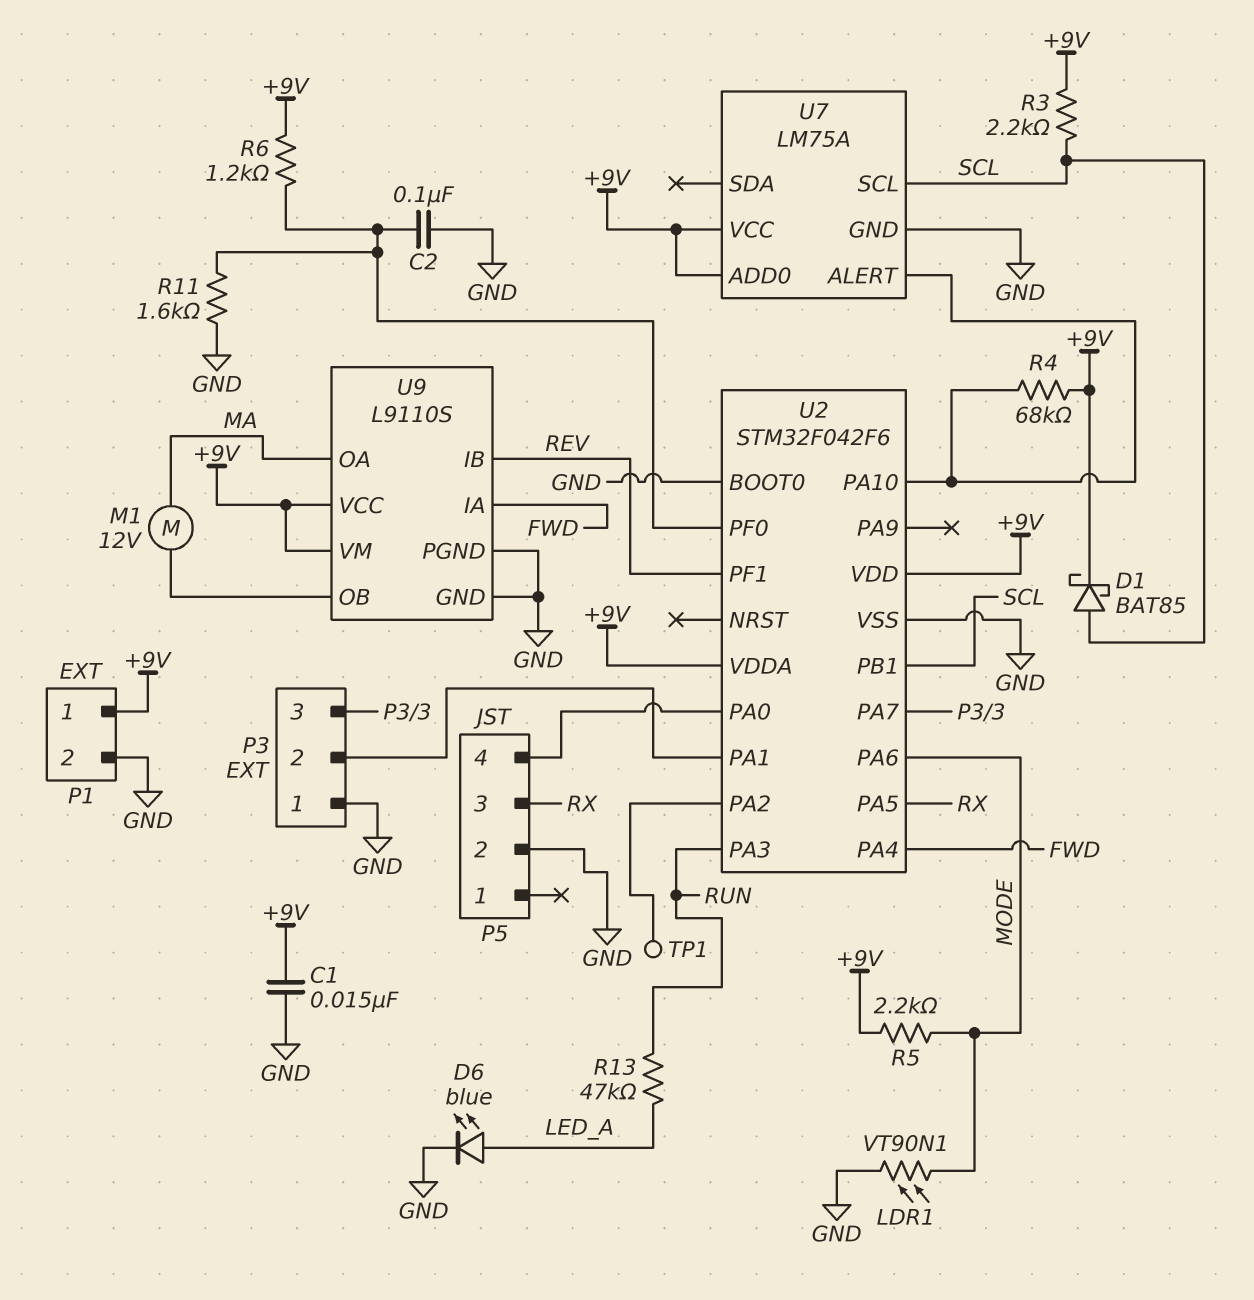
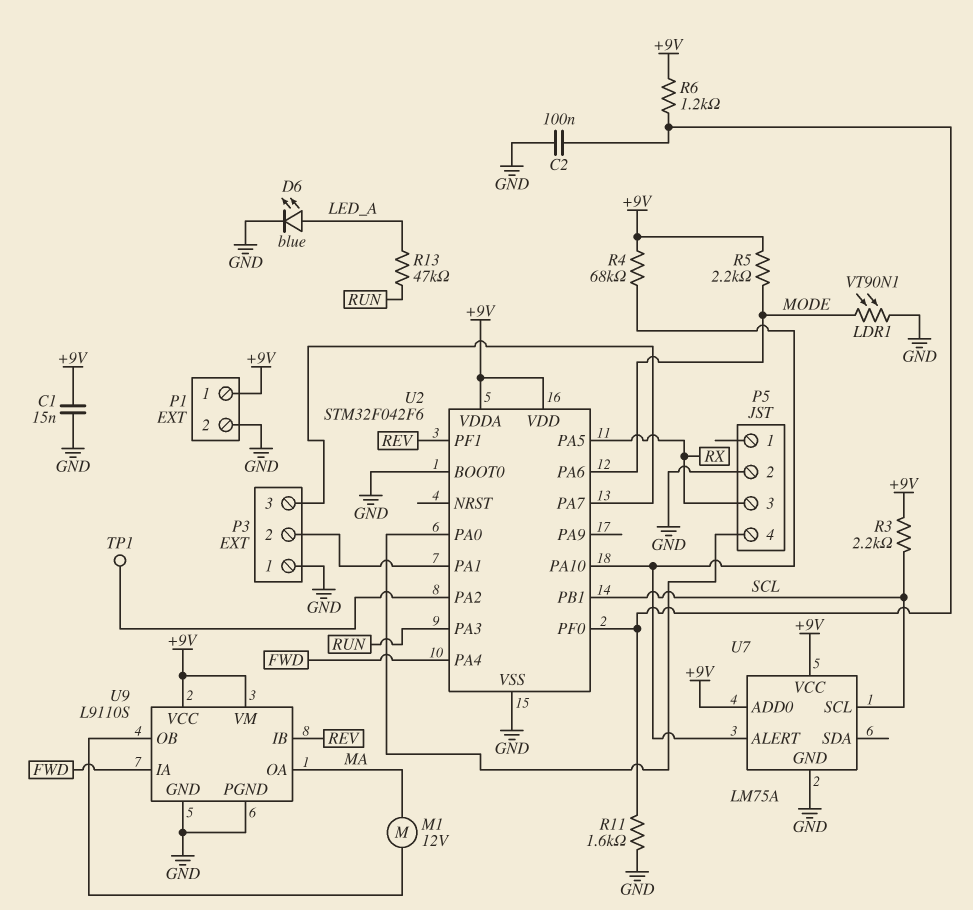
D1: schottky BAT85 (A SCL, K +9V) -> none

